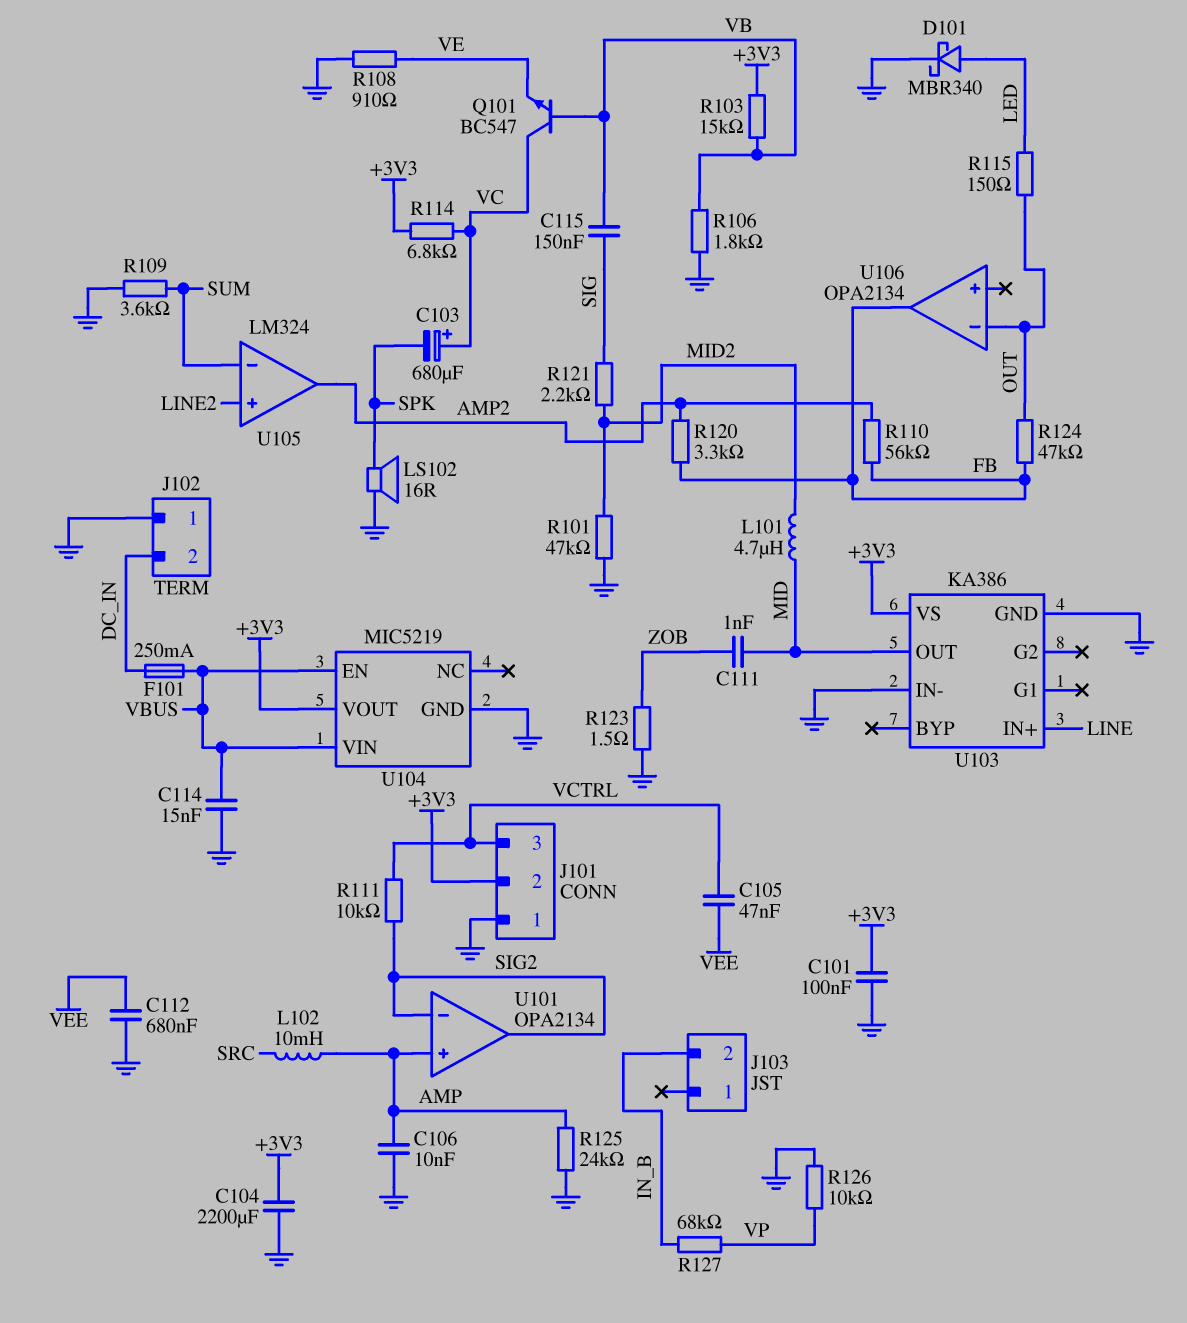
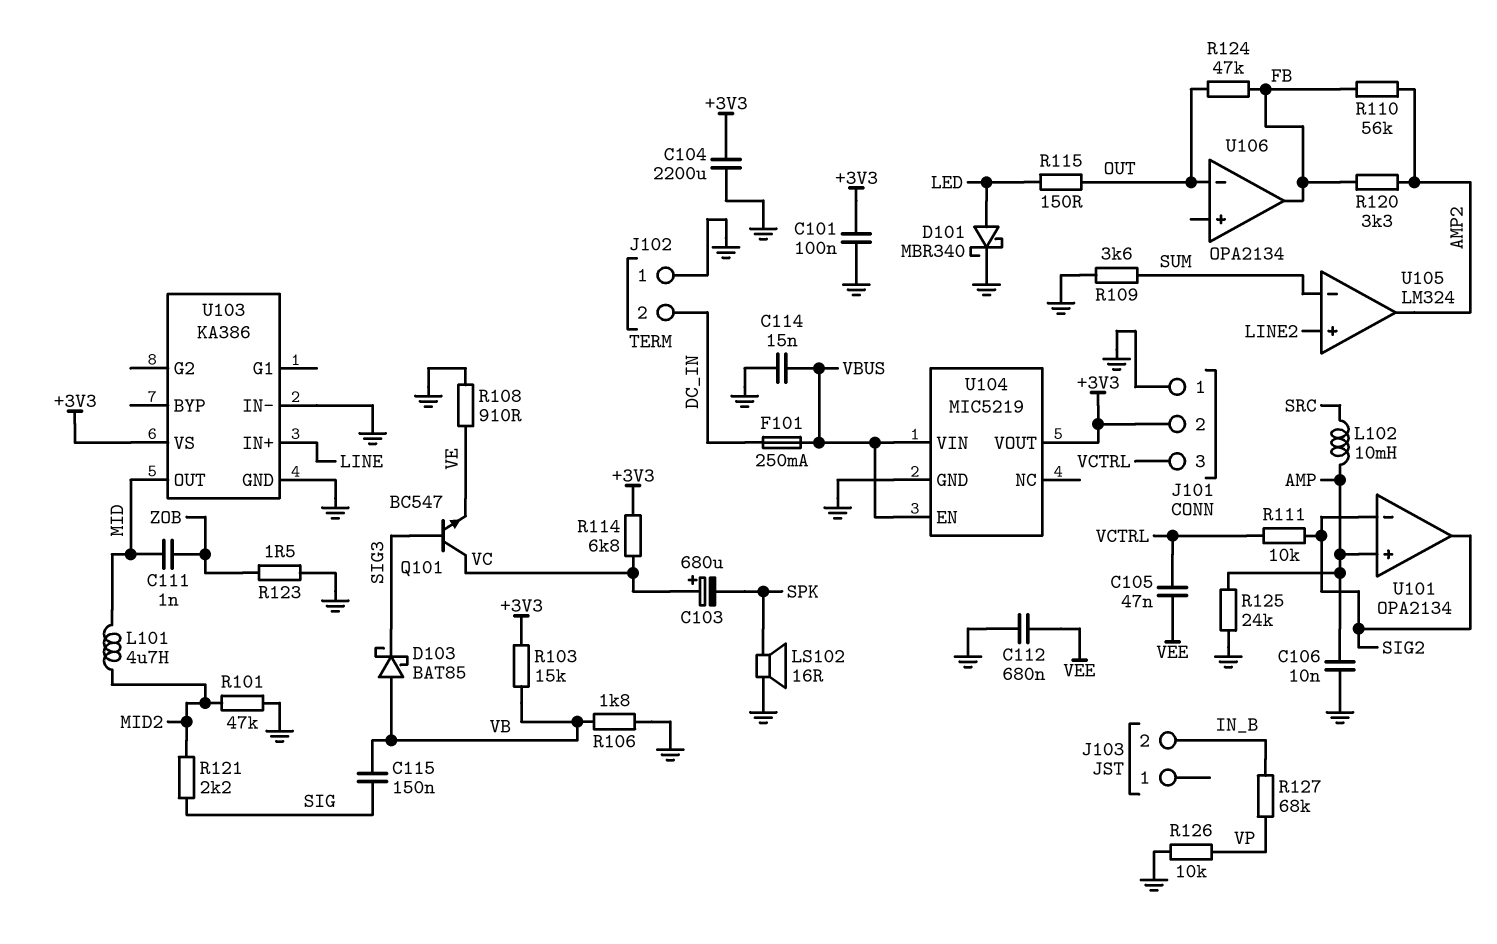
D103: none -> schottky BAT85 (A VB, K SIG3)
Q101: NPN BC547 (B VB, C VC, E VE) -> NPN BC547 (B SIG3, C VC, E VE)

